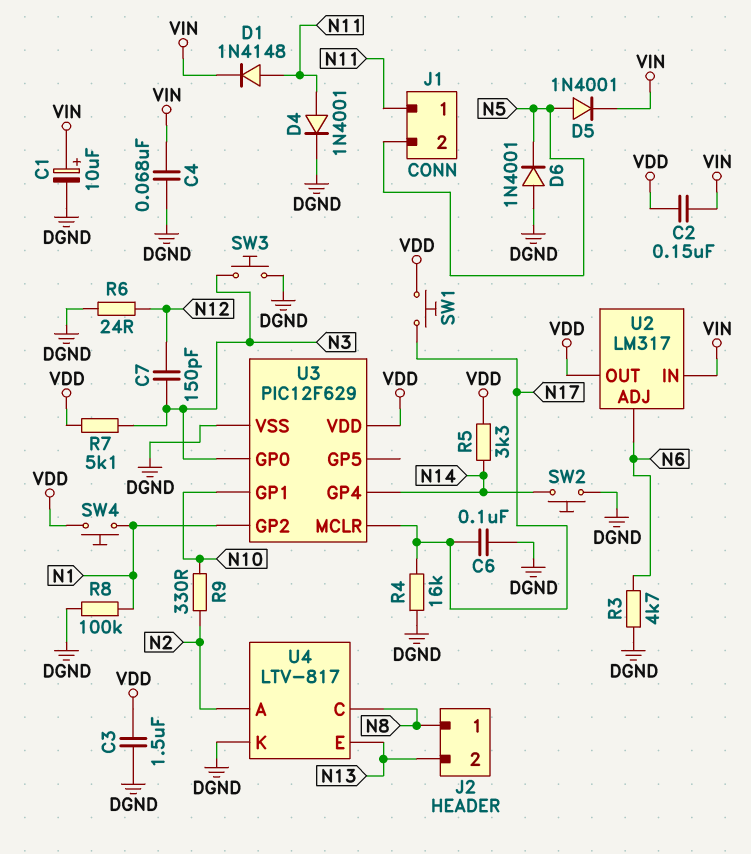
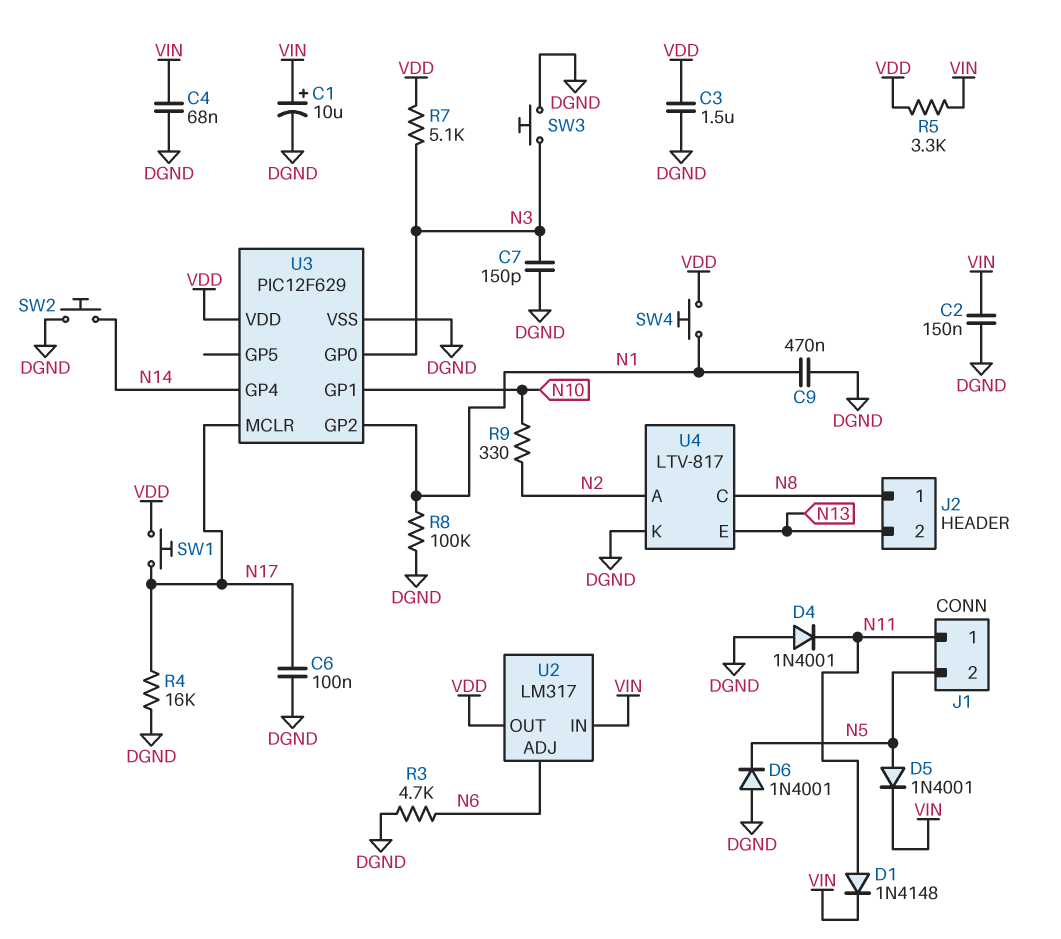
C2: 150nF (VDD, VIN) -> 150nF (DGND, VIN)
C7: 150pF (N3, N12) -> 150pF (DGND, N3)
C9: none -> 470nF (DGND, N1)
D4: diode 1N4001 (A N11, K DGND) -> diode 1N4001 (A DGND, K N11)
R5: 3.3k (N14, VDD) -> 3.3k (VDD, VIN)
R6: 24 (DGND, N12) -> none

